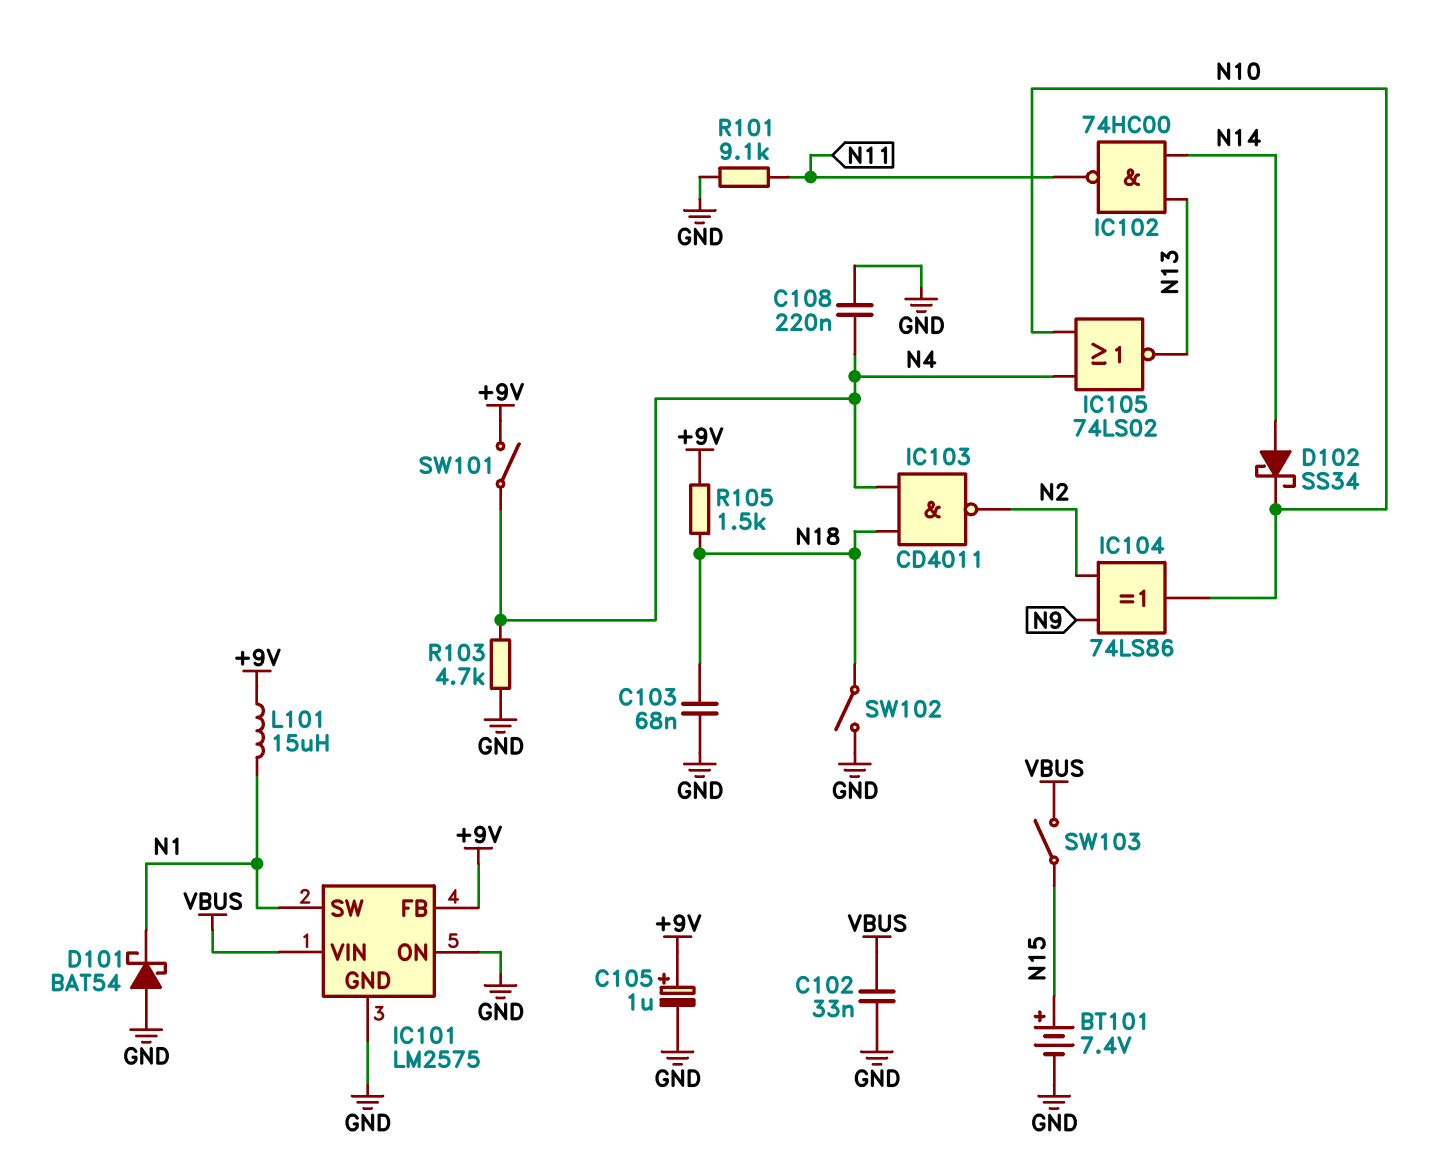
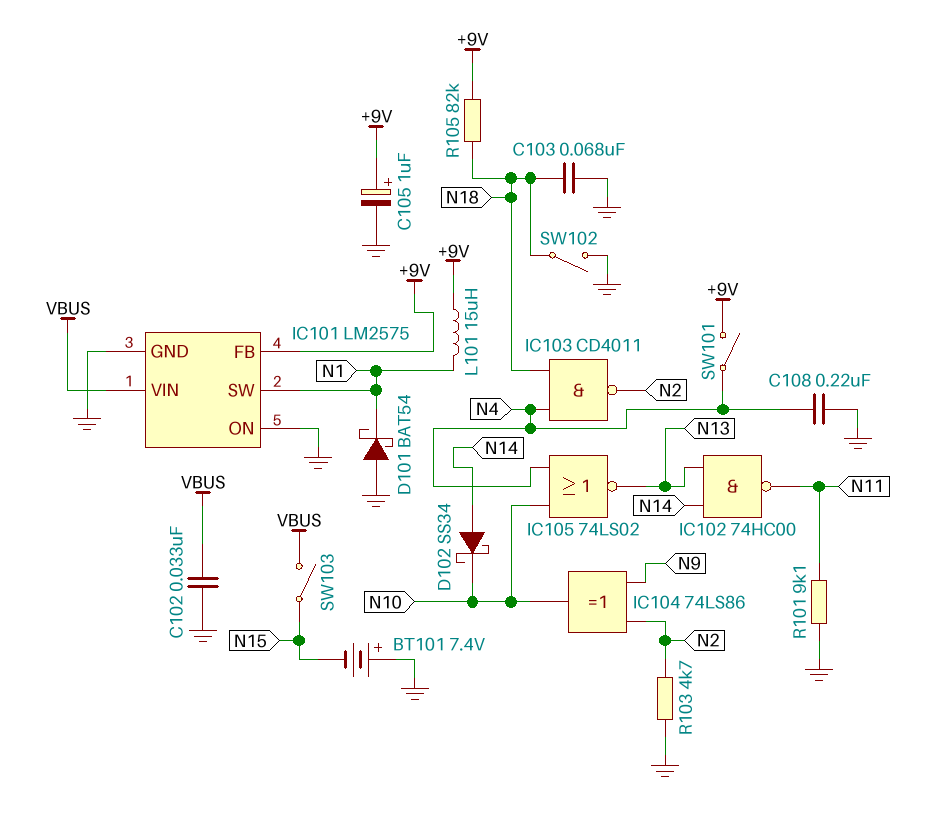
BT101: 7.4V (plus N15, minus GND) -> 7.4V (plus GND, minus N15)
R103: 4.7k (GND, N4) -> 4.7k (GND, N2)
R105: 1.5k (+9V, N18) -> 82k (+9V, N18)

